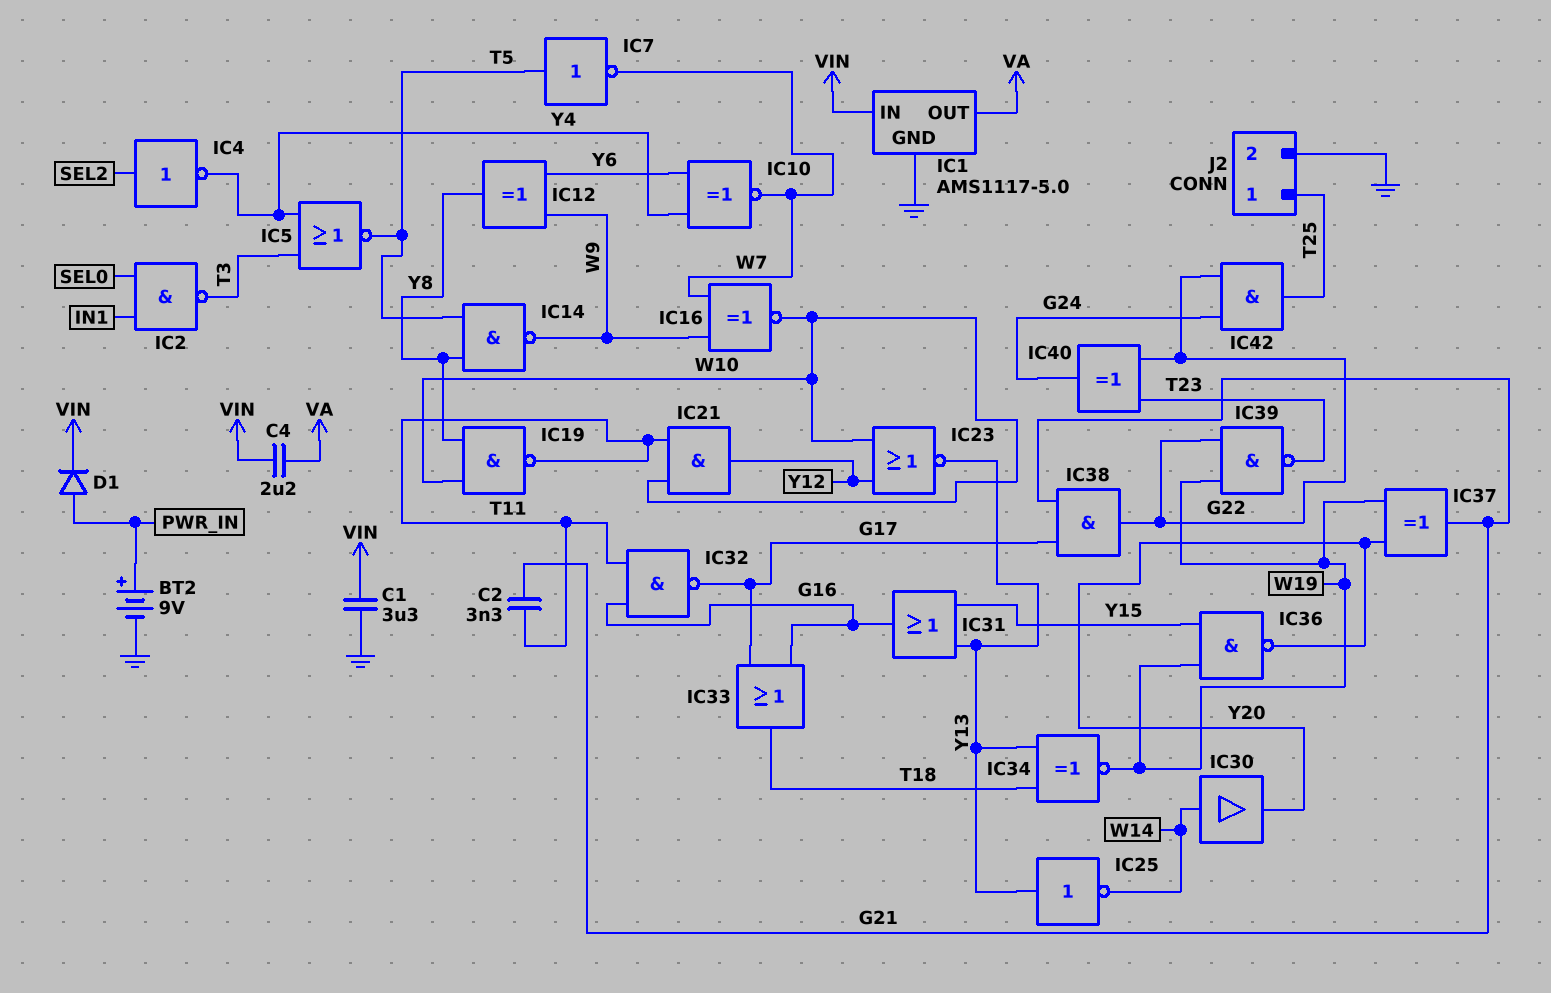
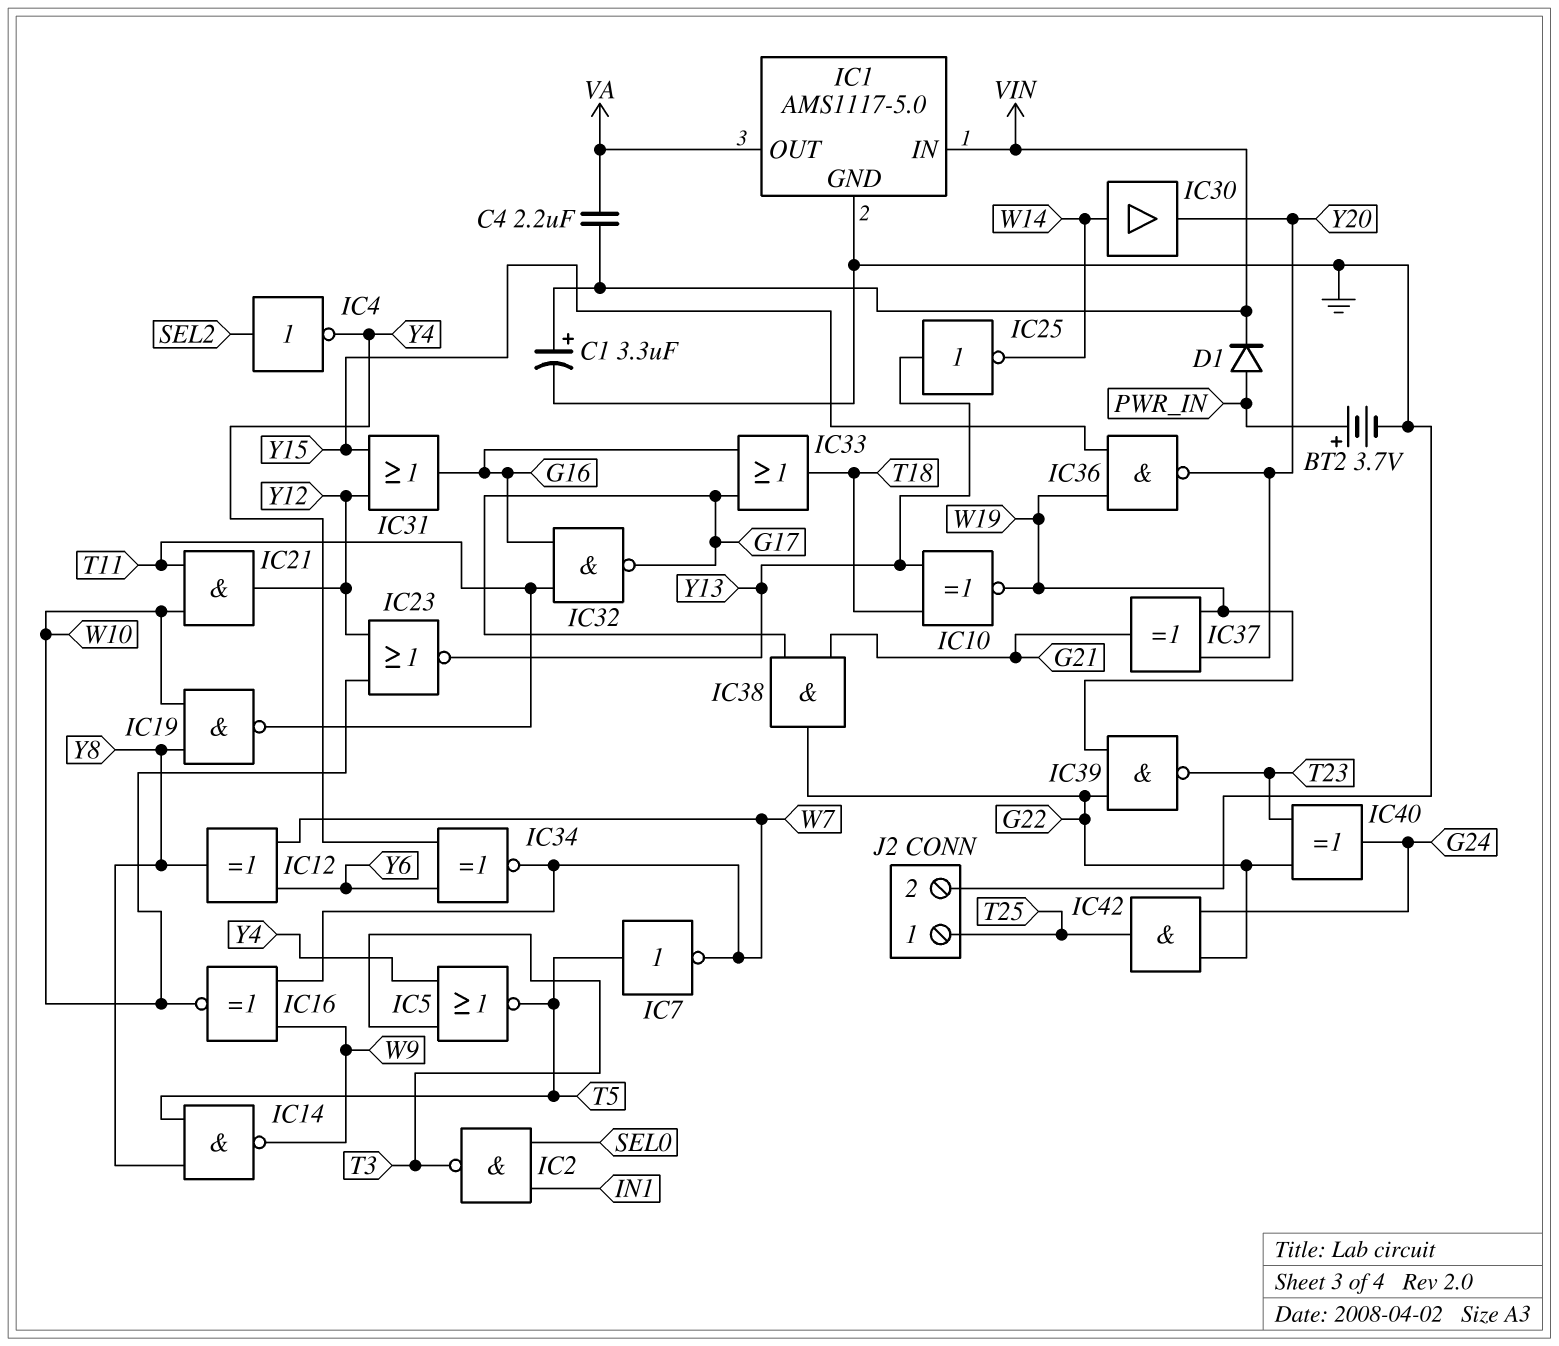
BT2: 9V (plus PWR_IN, minus GND) -> 3.7V (plus PWR_IN, minus GND)
C1: 3.3uF (GND, VIN) -> 3.3uF (plus VIN, minus GND)
C2: 3.3nF (G21, T11) -> none
IC10: XNOR (in Y4, in Y6, out W7) -> XNOR (in T18, in Y13, out W19)
IC12: XOR (in W9, in Y6, out Y8) -> XOR (in W7, in Y6, out Y8)
IC31: OR (in Y13, in Y15, out G16) -> OR (in Y12, in Y15, out G16)
IC34: XNOR (in T18, in Y13, out W19) -> XNOR (in Y4, in Y6, out W7)

